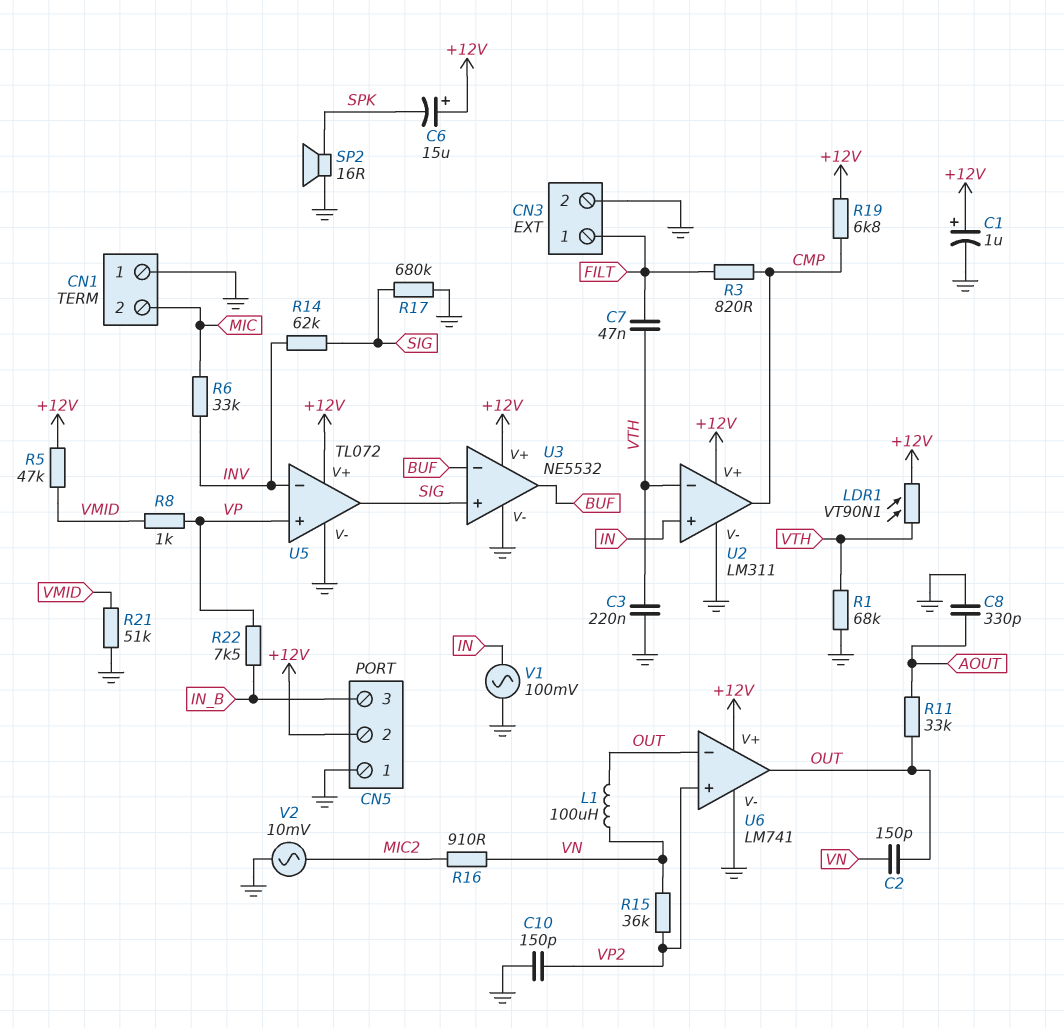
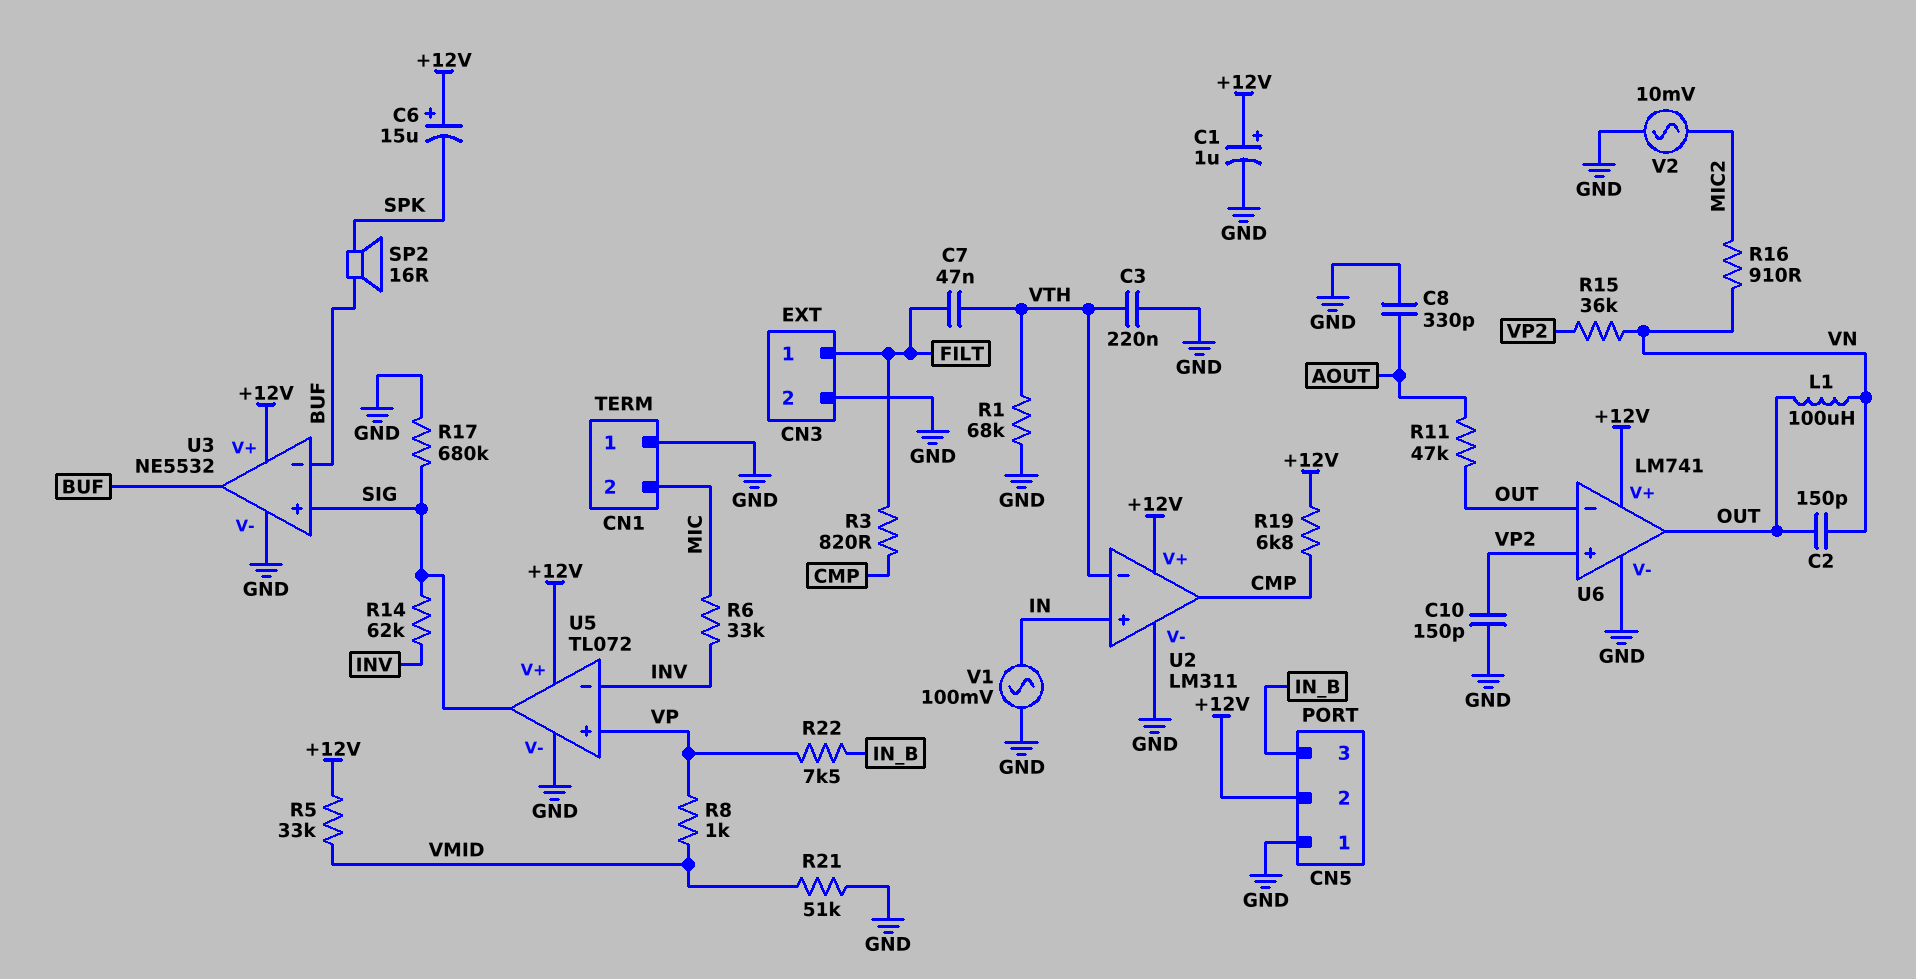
LDR1: VT90N1 (+12V, VTH) -> none
R5: 47k (+12V, VMID) -> 33k (+12V, VMID)
R11: 33k (AOUT, OUT) -> 47k (AOUT, OUT)
SP2: speaker 16R (GND, SPK) -> speaker 16R (BUF, SPK)

